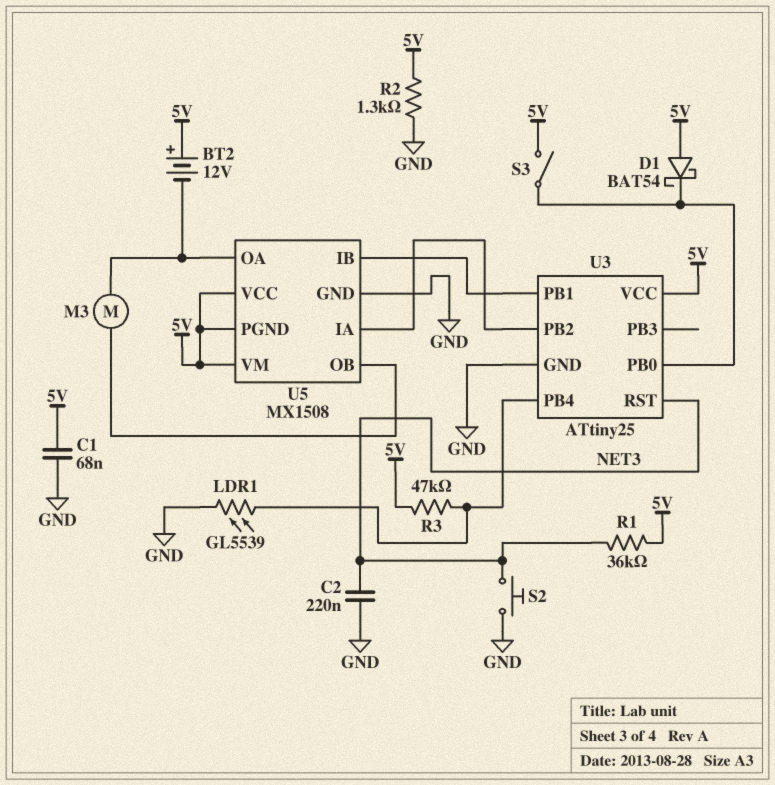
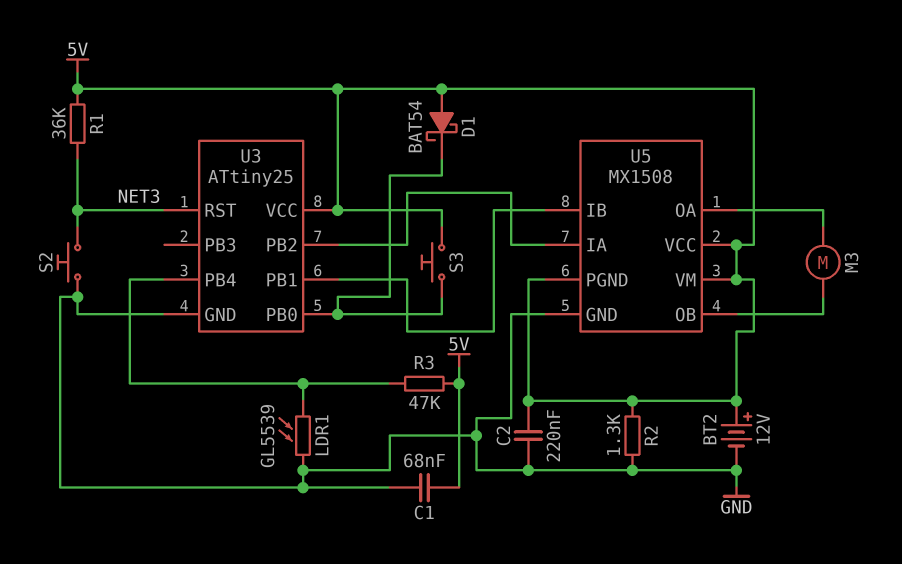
BT2: 12V (plus 5V, minus U5/OA) -> 12V (plus 5V, minus GND)
C2: 220nF (GND, NET3) -> 220nF (5V, GND)
S3: switch (5V, U3/PB0) -> button (5V, U3/PB0)

